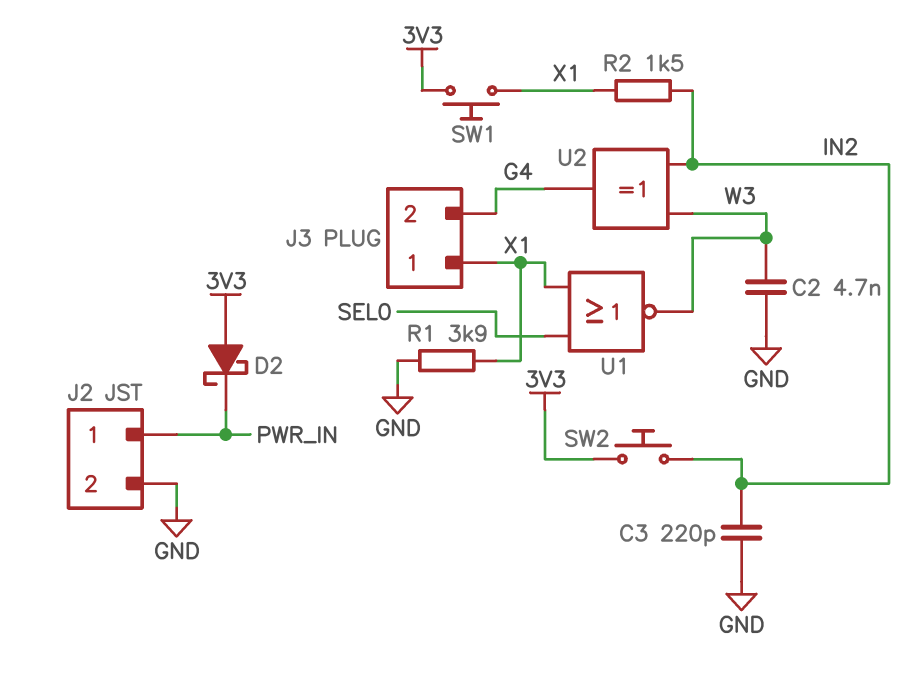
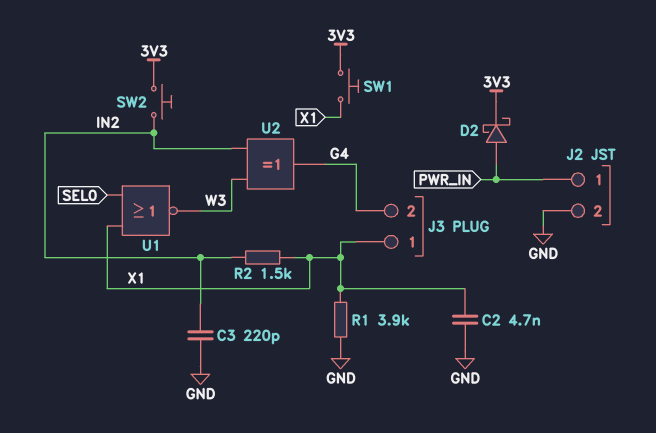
C2: 4.7nF (GND, W3) -> 4.7nF (GND, X1)
D2: schottky (A 3V3, K PWR_IN) -> schottky (A PWR_IN, K 3V3)

